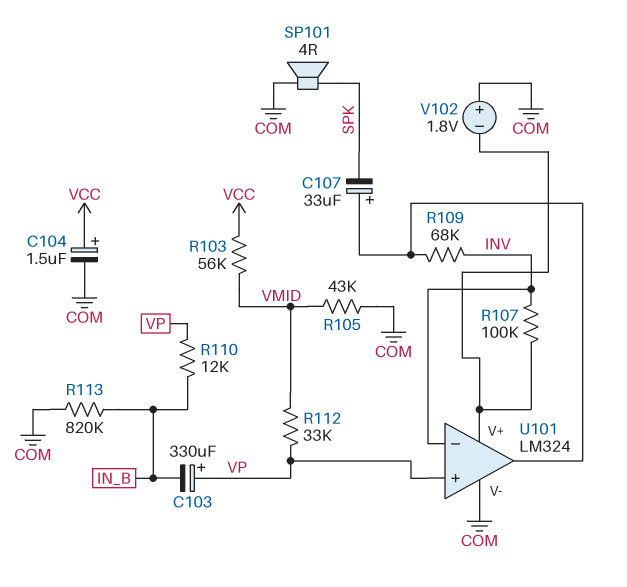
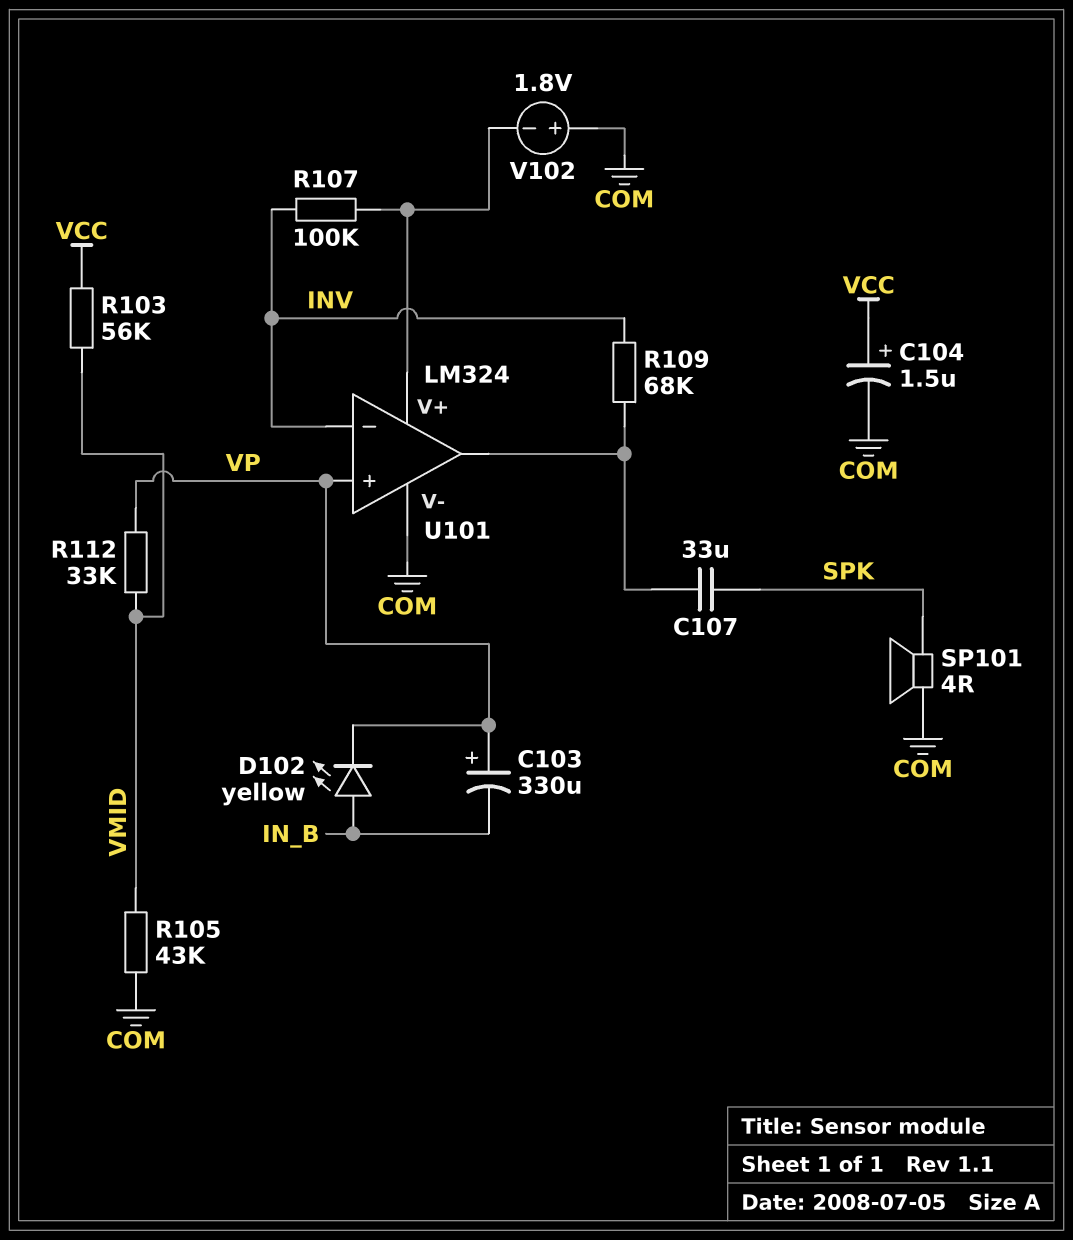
C107: 33uF (plus U101/out, minus SPK) -> 33uF (SPK, U101/out)
D102: none -> LED yellow (A IN_B, K VP)
R110: 12k (IN_B, VP) -> none
R113: 820k (COM, IN_B) -> none

